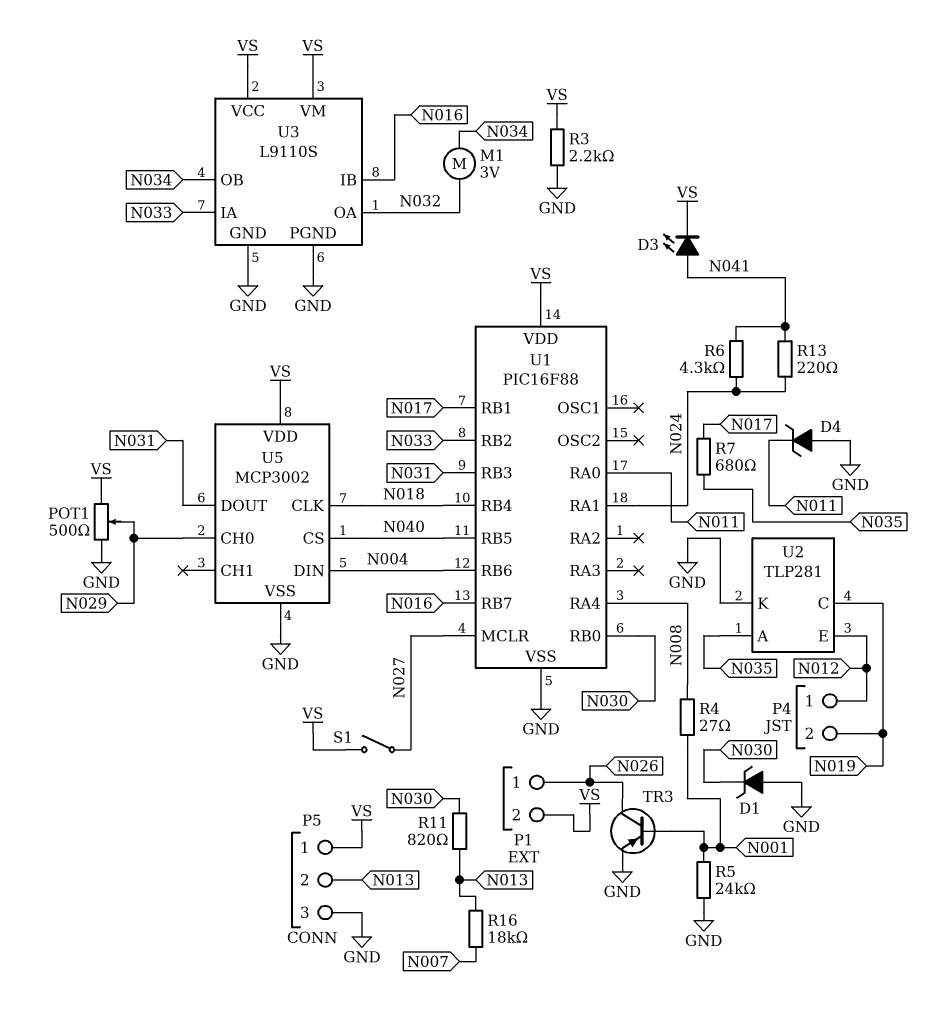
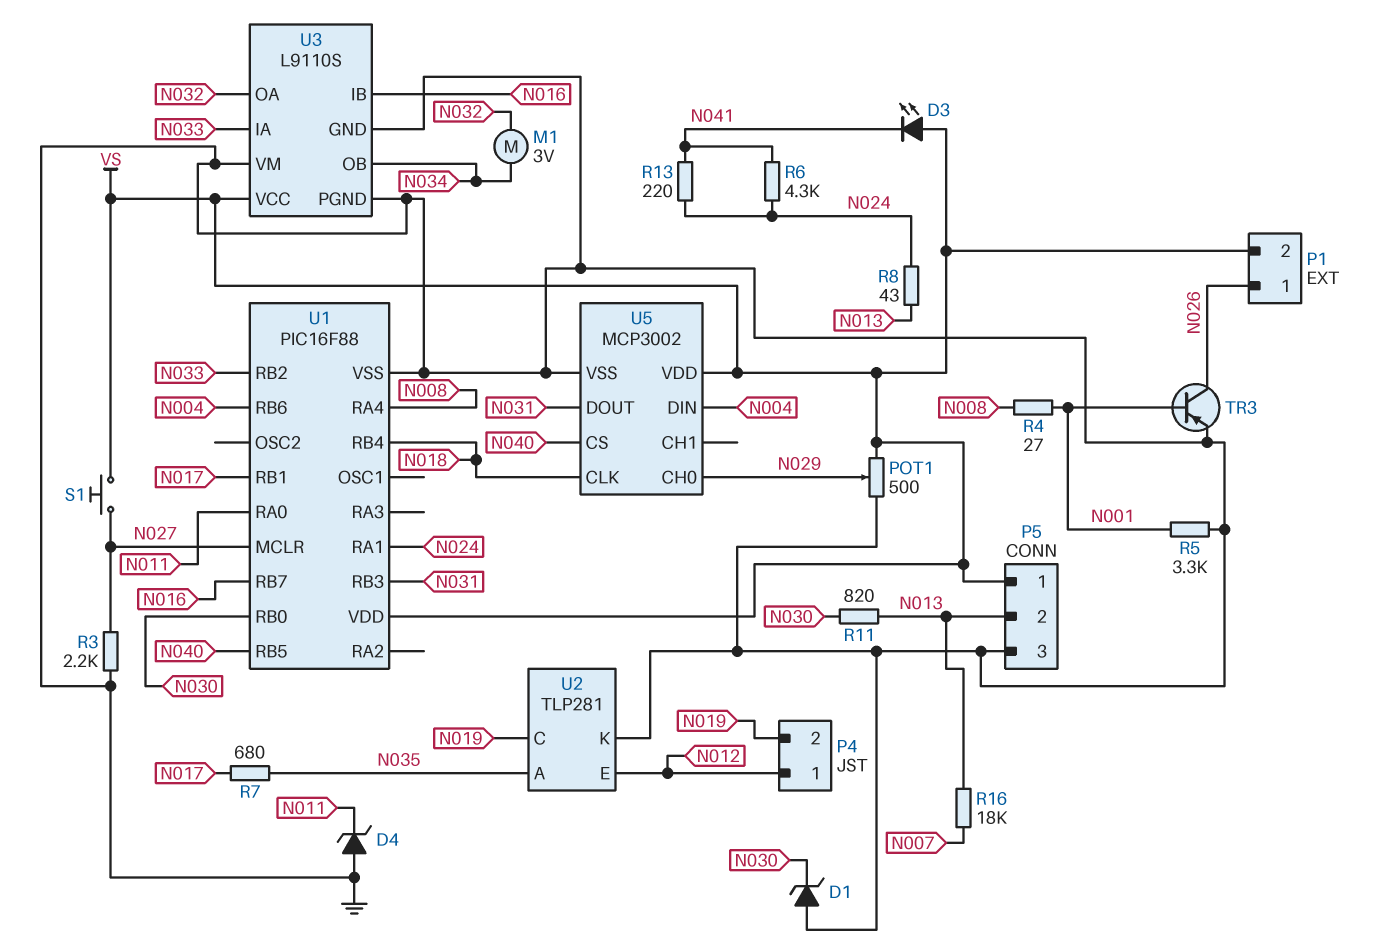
D3: LED (A N041, K VS) -> LED (A VS, K N041)
R3: 2.2k (GND, VS) -> 2.2k (GND, N027)
R5: 24k (GND, N001) -> 3.3k (GND, N001)
R8: none -> 43 (N013, N024)
S1: switch (N027, VS) -> button (N027, VS)
U3 pin VM: VS -> GND

